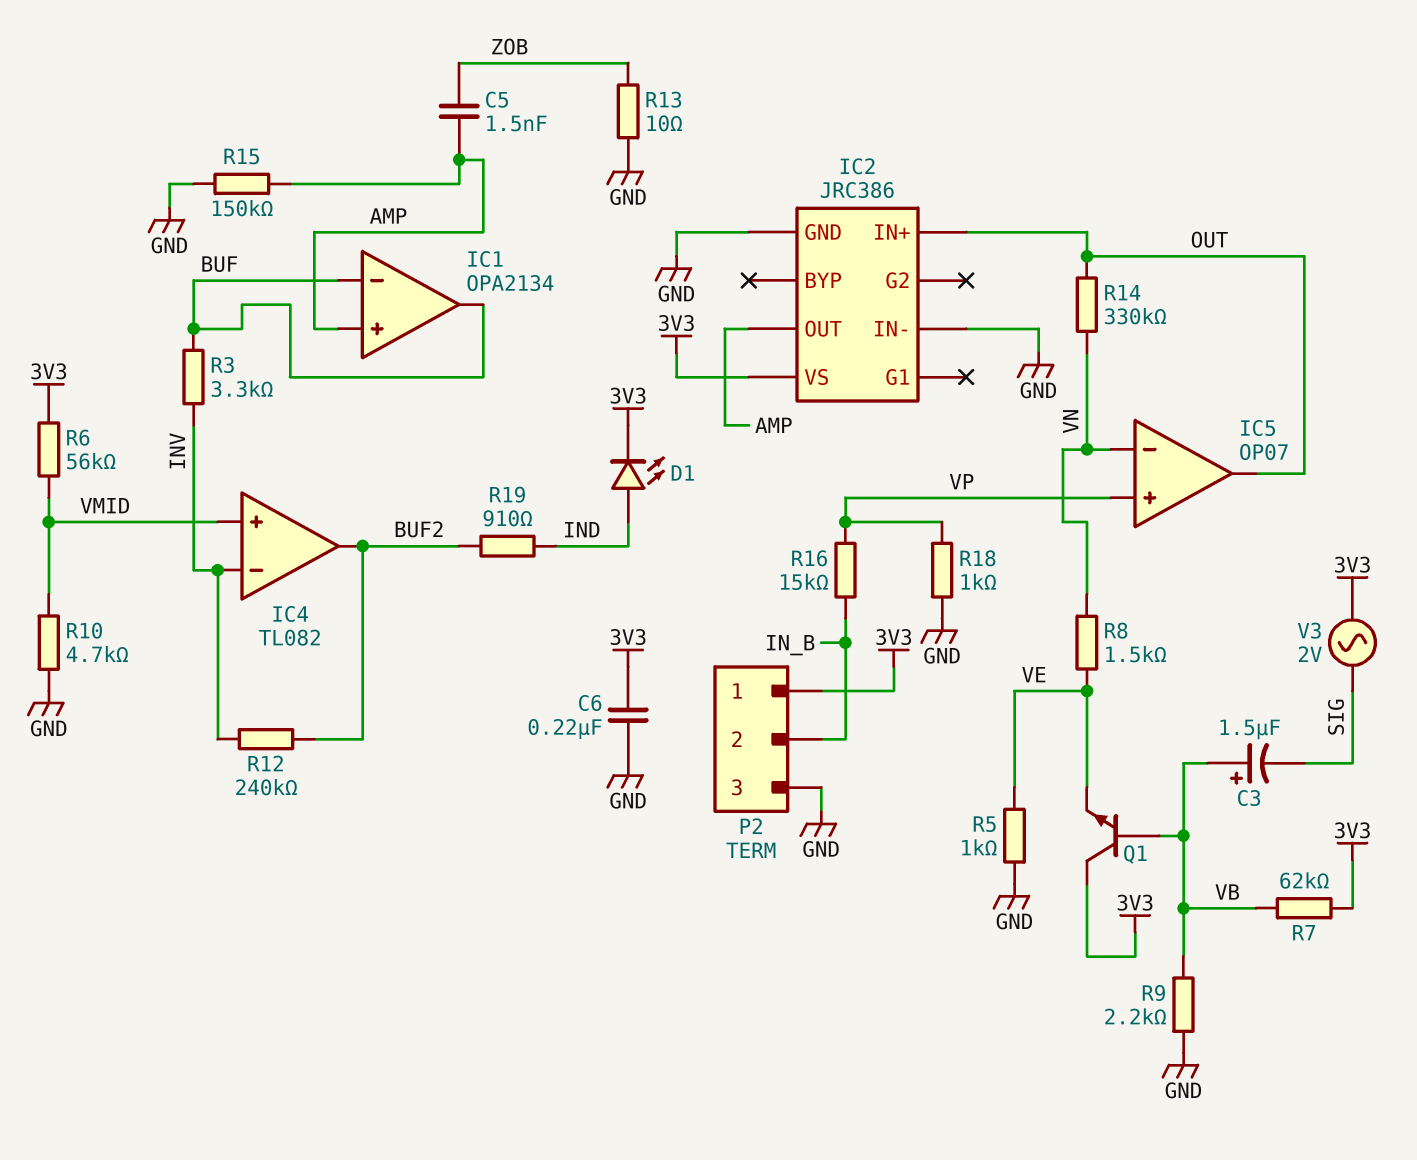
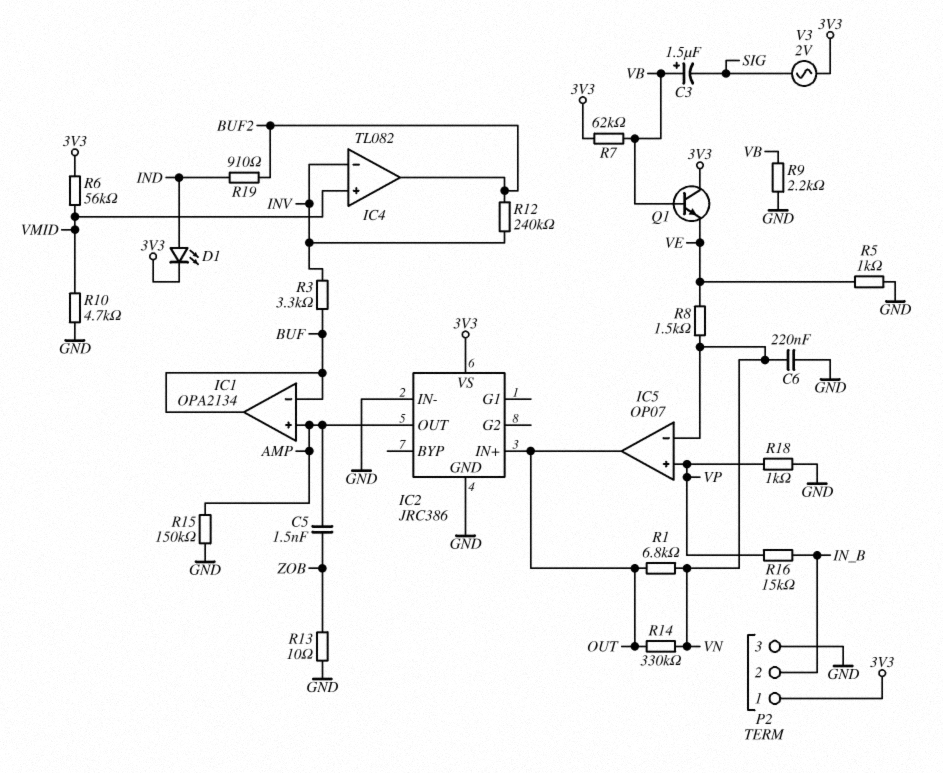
C6: 220nF (3V3, GND) -> 220nF (GND, VN)
R1: none -> 6.8k (OUT, VN)

